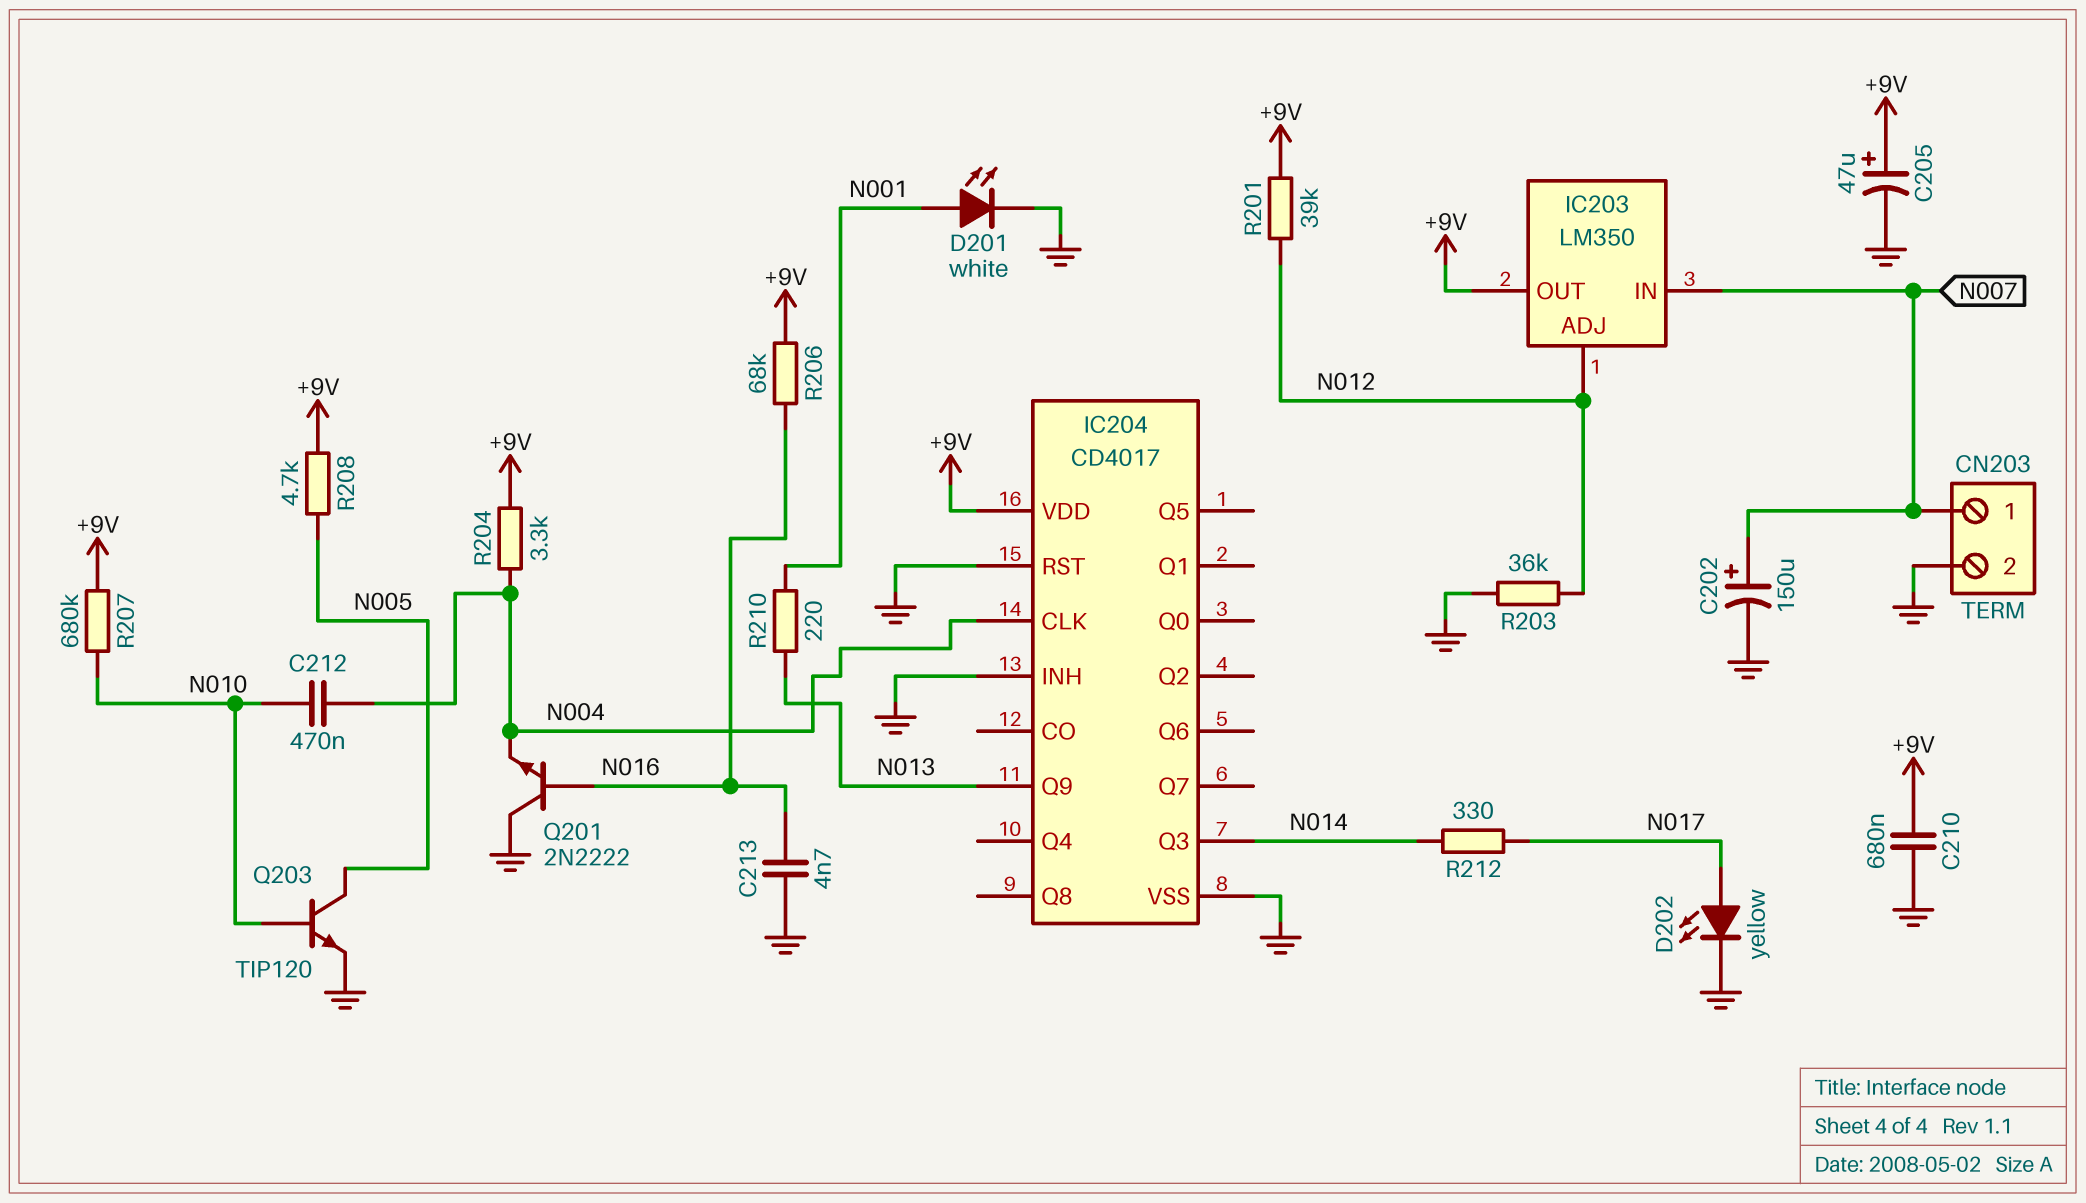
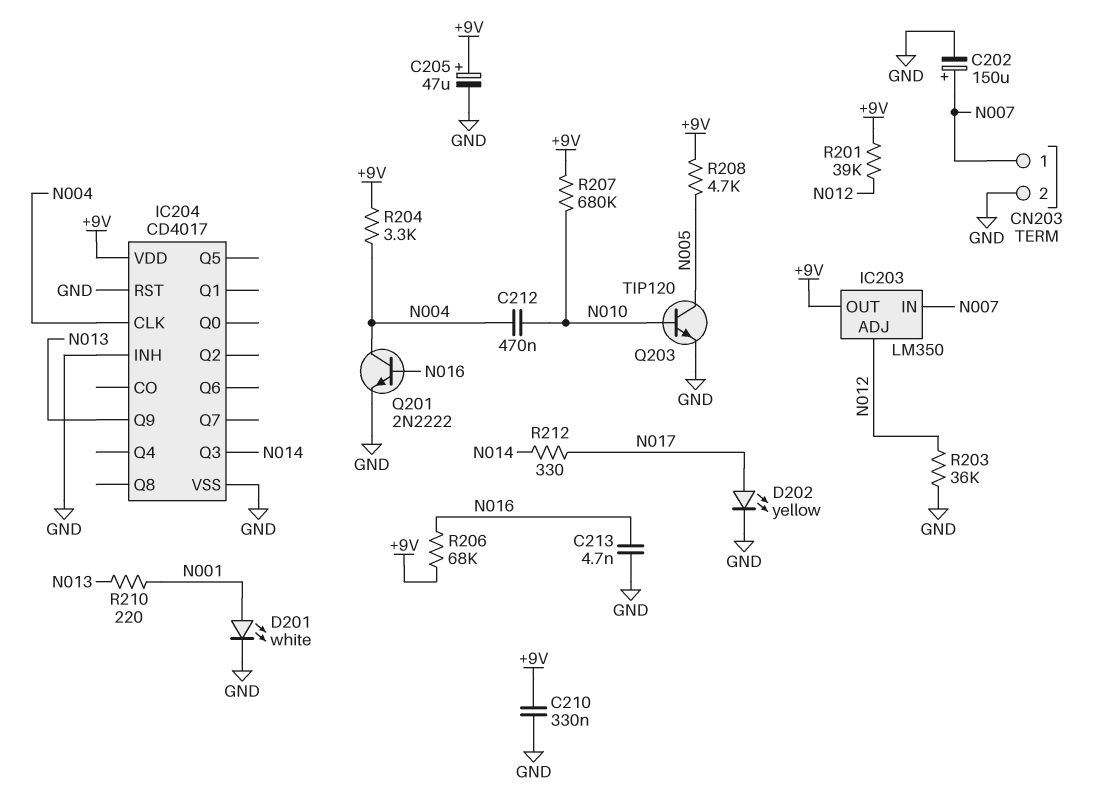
C210: 680nF (+9V, GND) -> 330nF (+9V, GND)
Q201: NPN 2N2222 (B N016, C GND, E N004) -> NPN 2N2222 (B N016, C N004, E GND)

